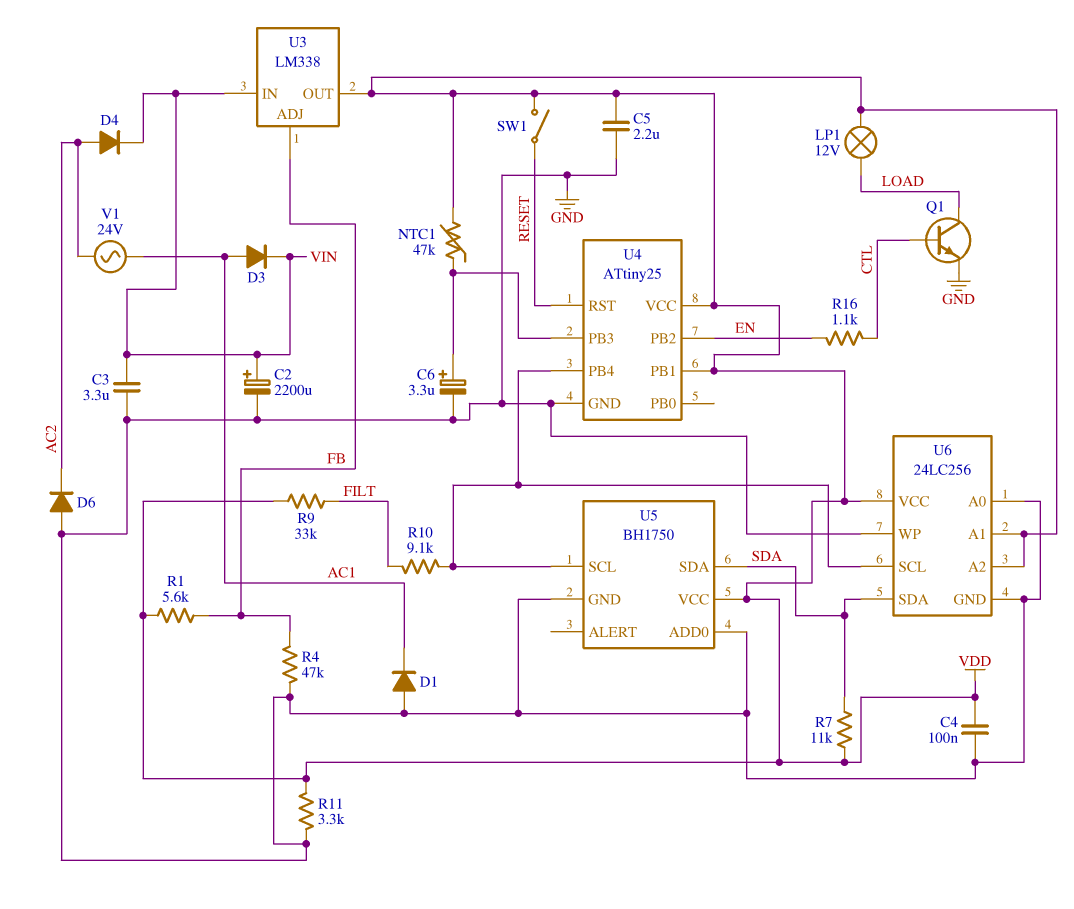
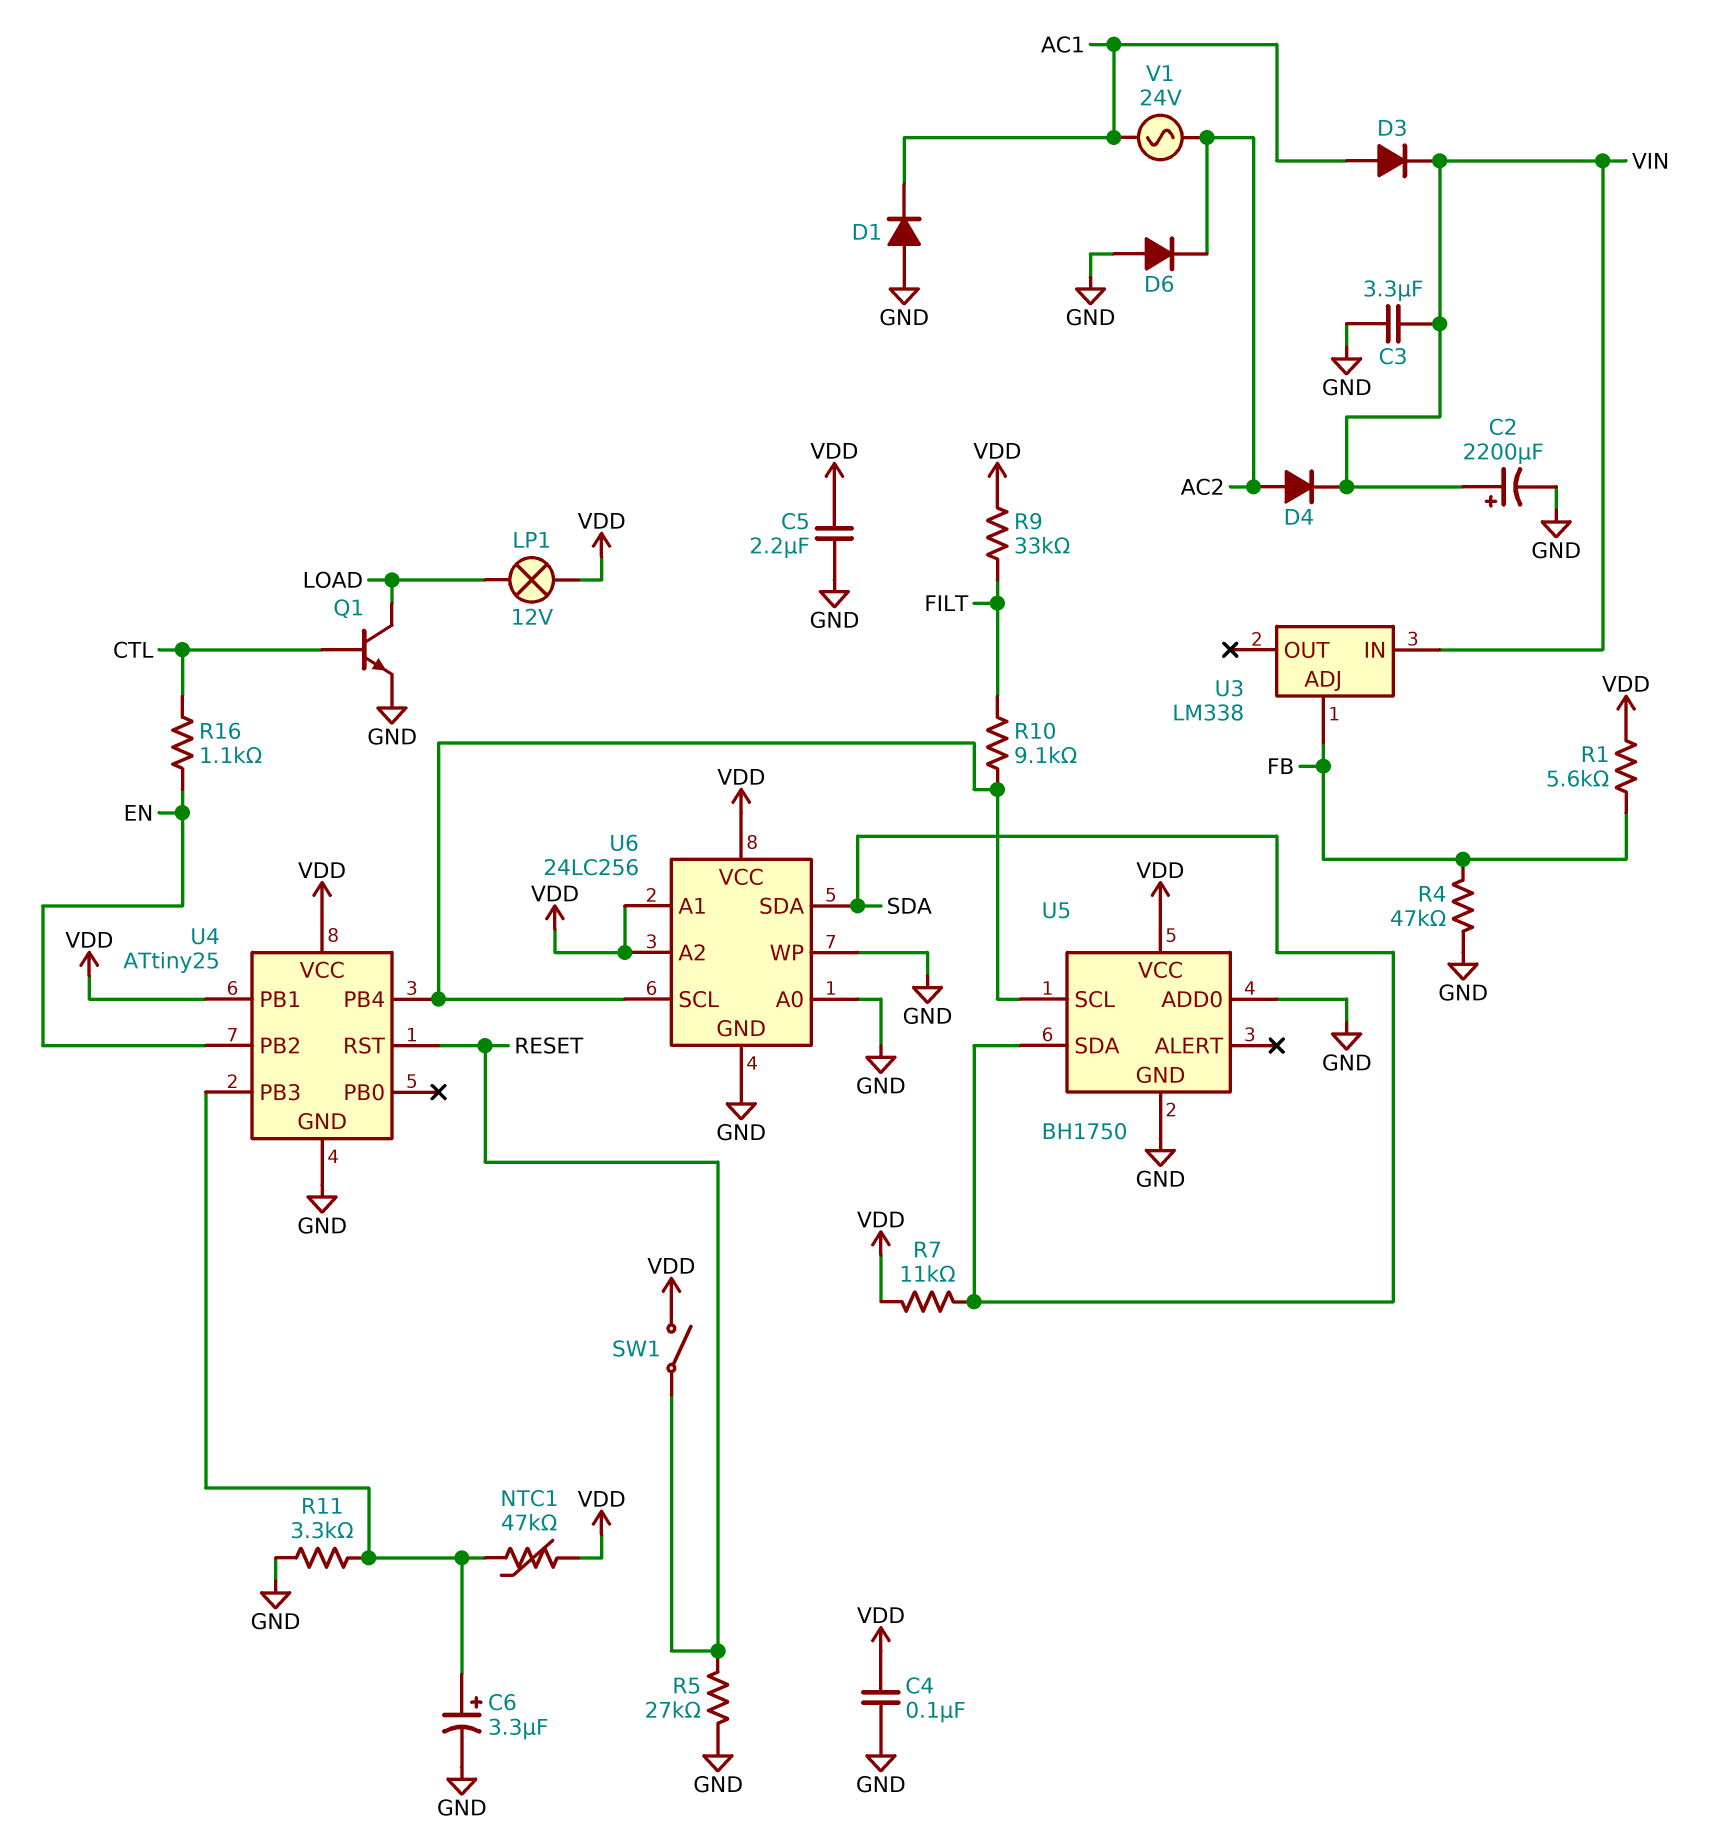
R5: none -> 27k (GND, RESET)
R11: 3.3k (GND, VDD) -> 3.3k (GND, U4/PB3)
U3 pin OUT: VDD -> none

